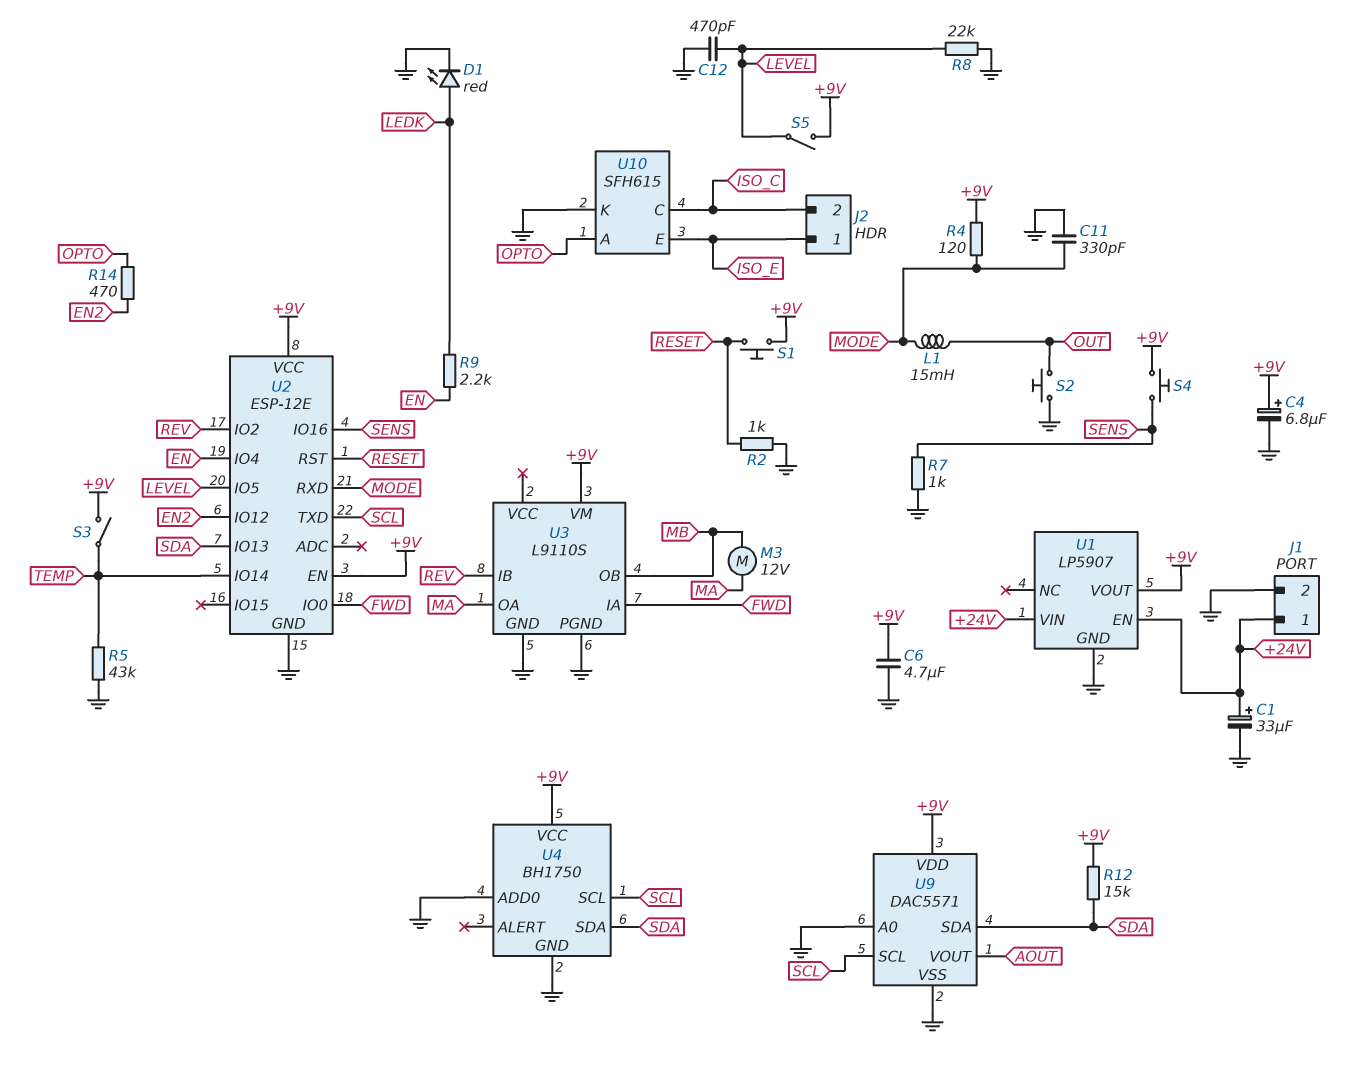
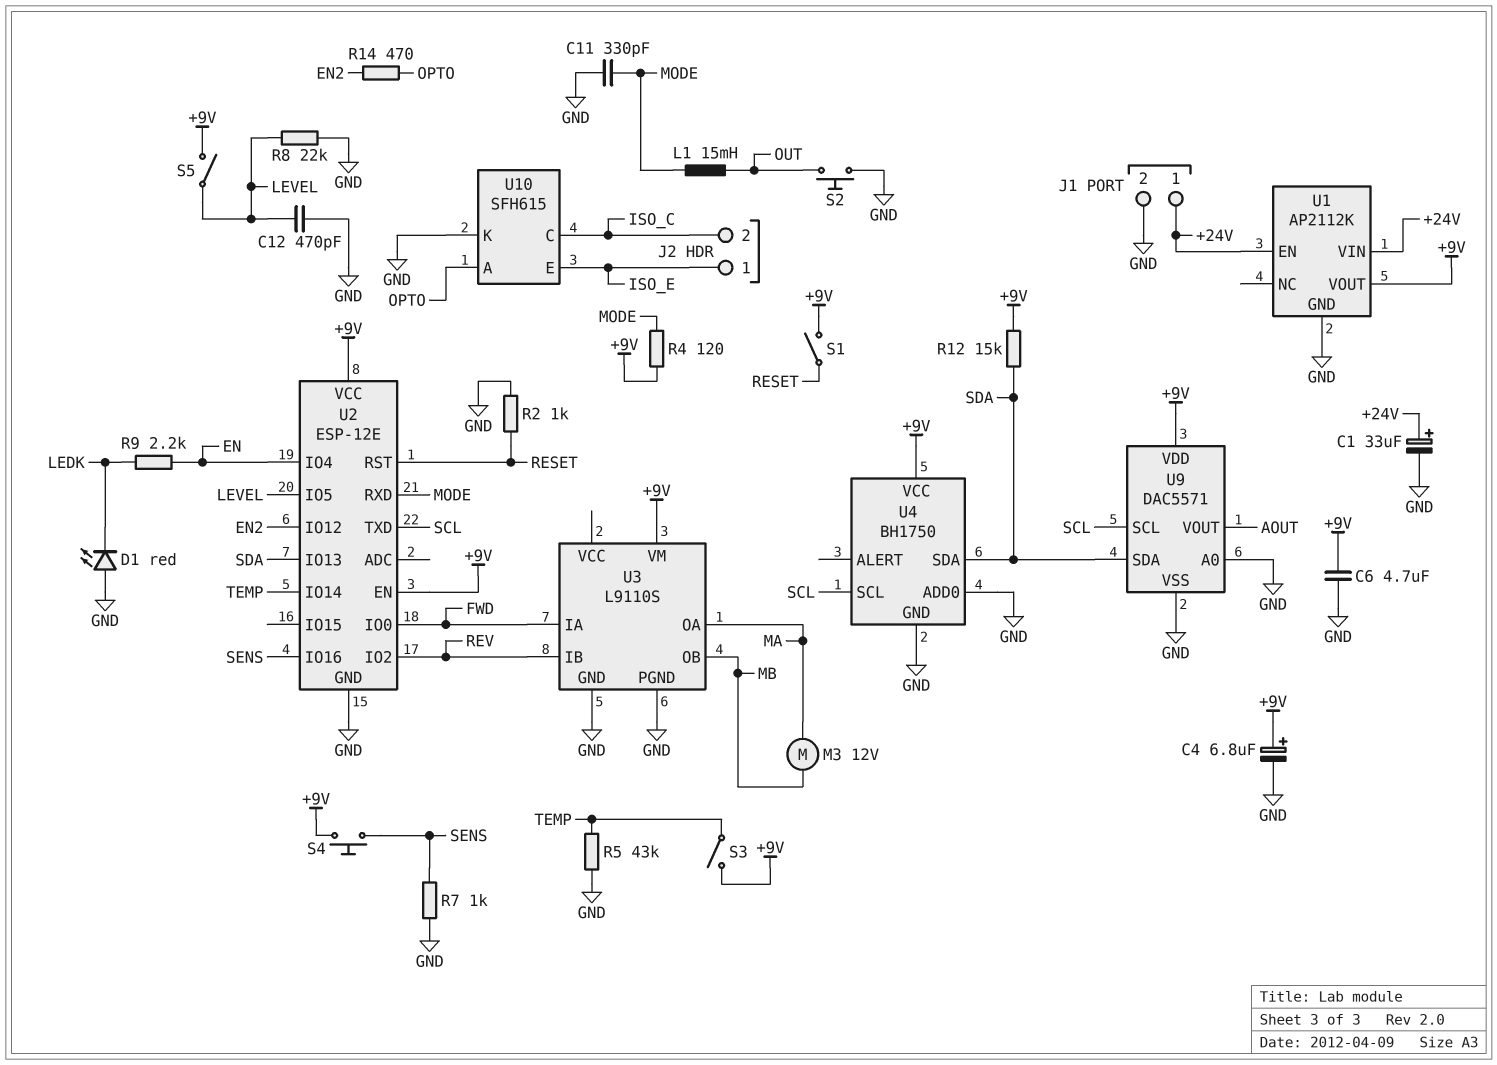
D1: LED red (A LEDK, K GND) -> LED red (A GND, K LEDK)
S1: button (+9V, RESET) -> switch (+9V, RESET)
U1: LP5907 -> AP2112K

